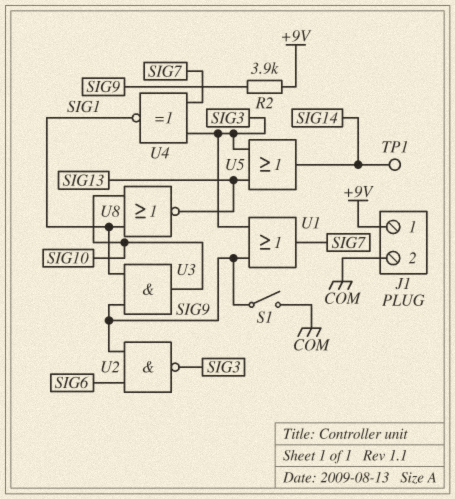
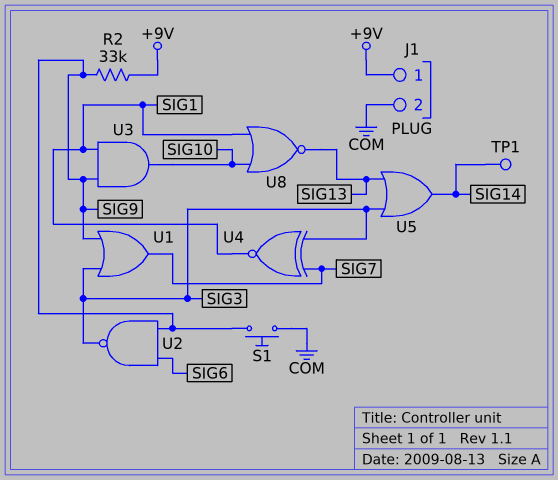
R2: 3.9k (+9V, SIG9) -> 33k (+9V, SIG9)
S1: switch (COM, SIG9) -> button (COM, SIG9)

